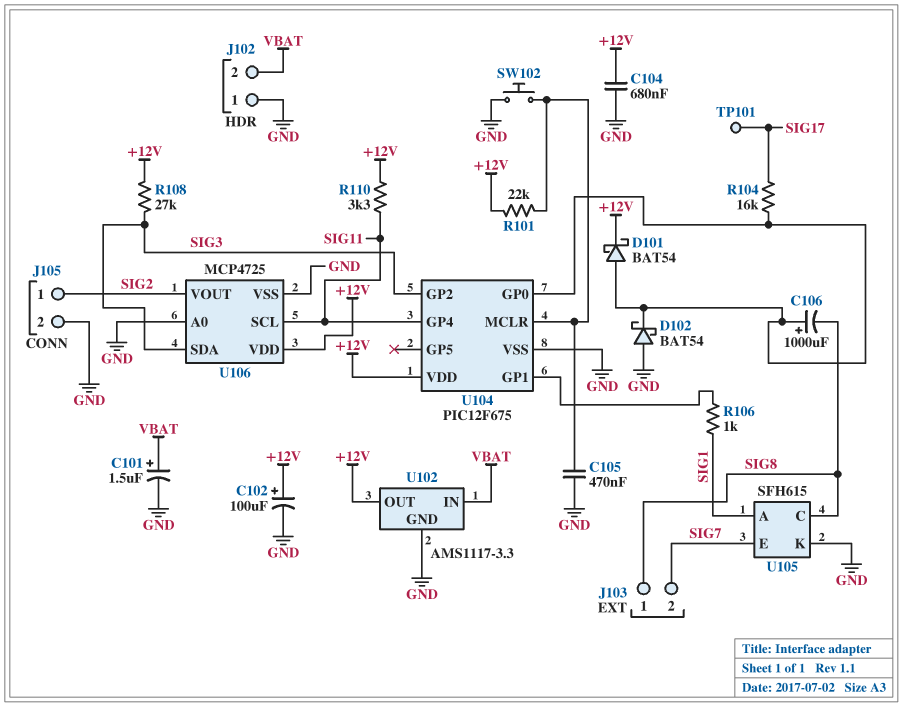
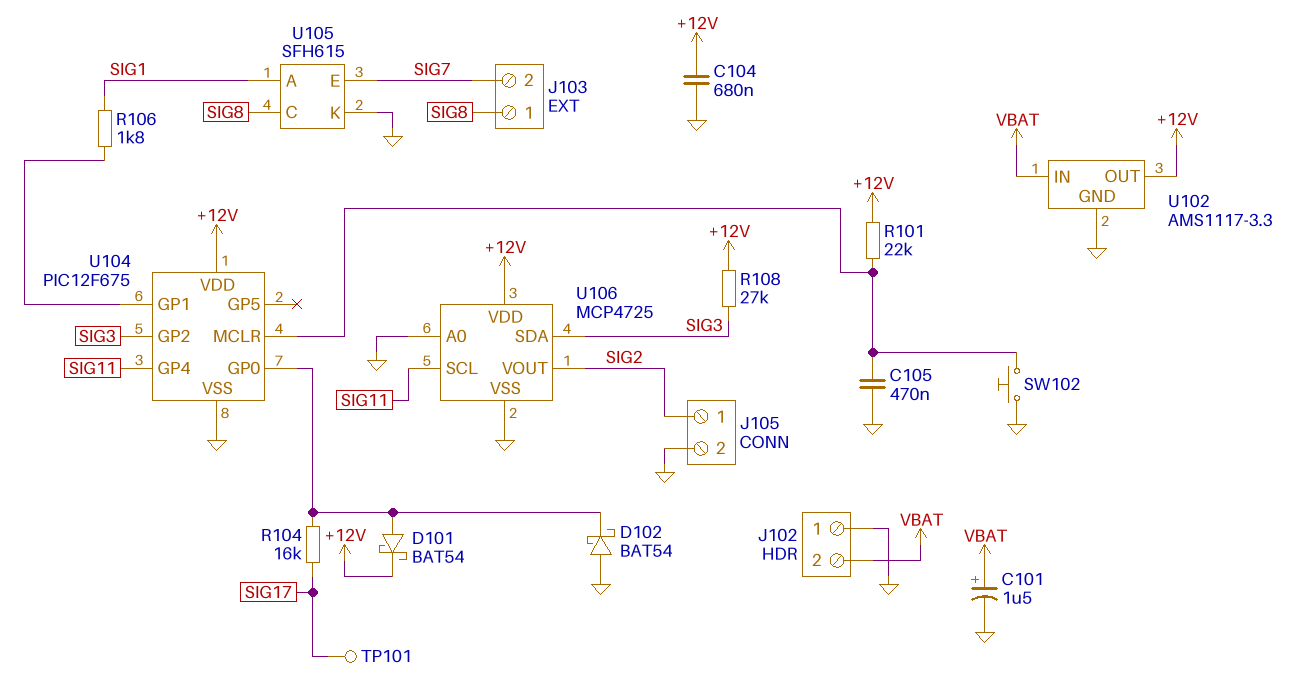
C102: 100uF (plus +12V, minus GND) -> none
C106: 1000uF (plus U104/GP0, minus SIG8) -> none
R106: 1k (SIG1, U104/GP1) -> 1.8k (SIG1, U104/GP1)
R110: 3.3k (+12V, SIG11) -> none

